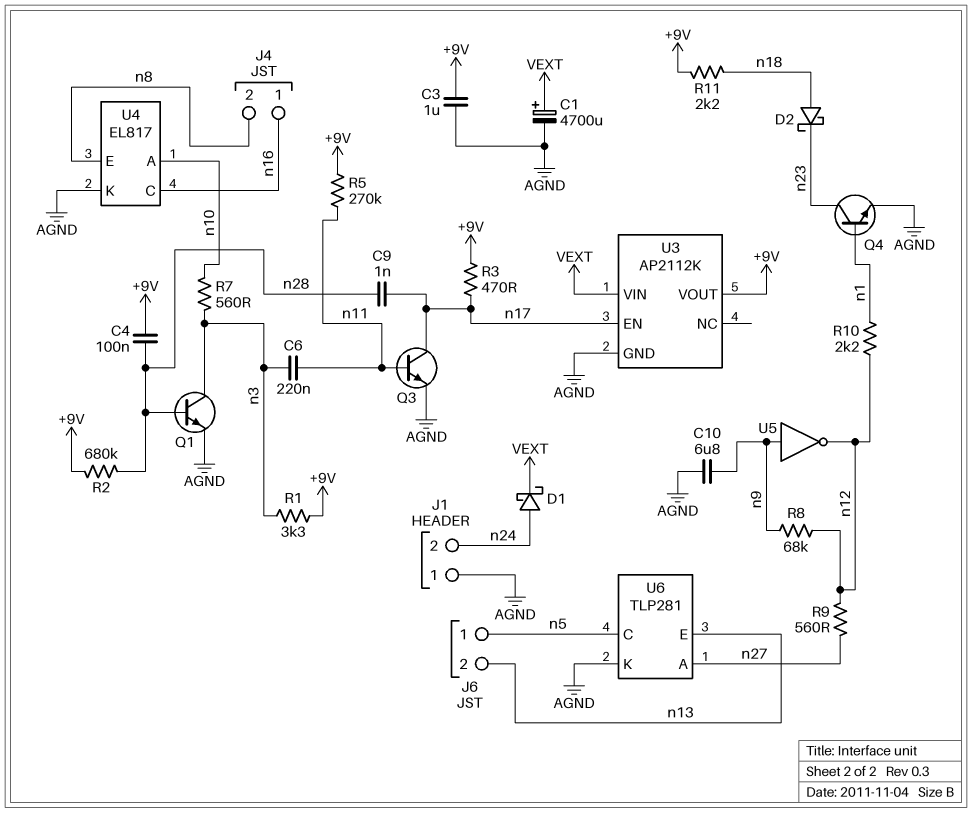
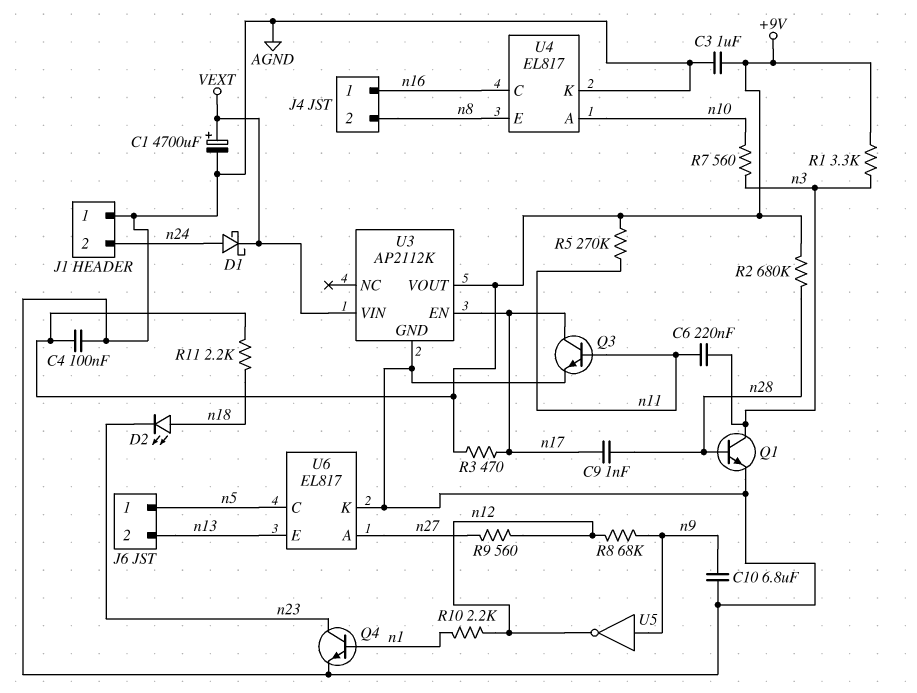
C4: 100nF (+9V, n28) -> 100nF (+9V, AGND)
D2: schottky (A n18, K n23) -> LED (A n18, K n23)
U6: TLP281 -> EL817

